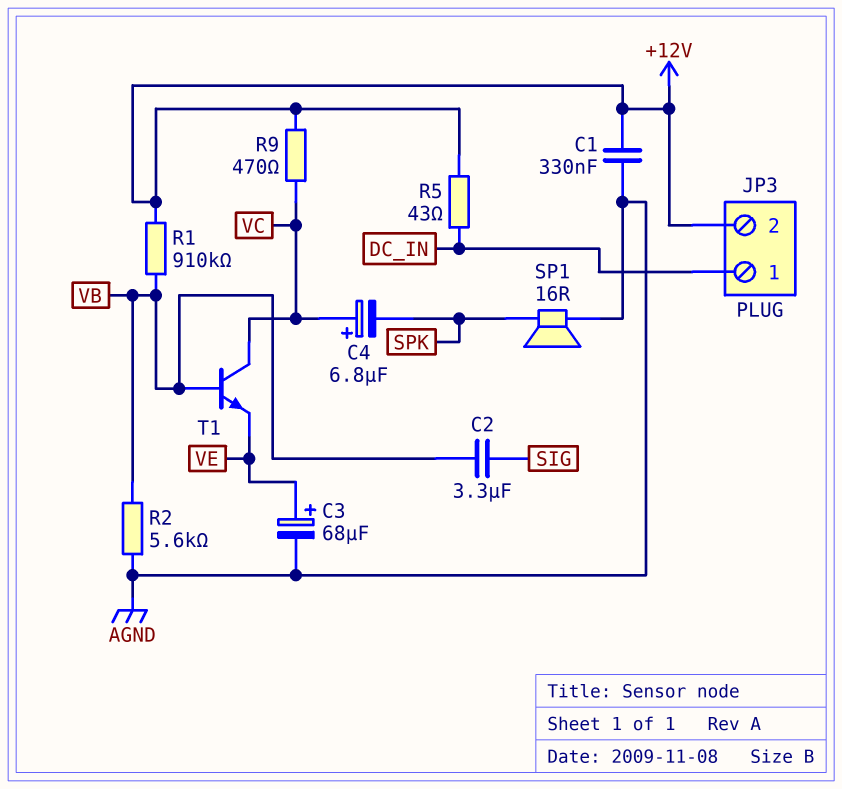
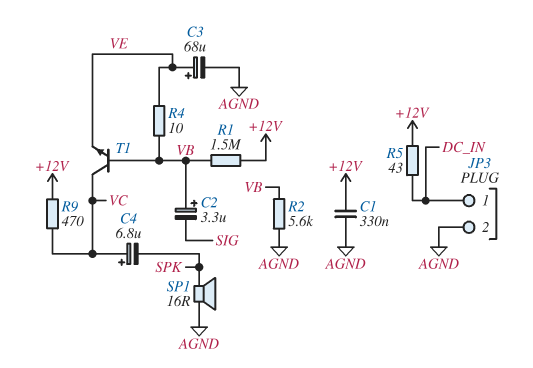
C2: 3.3uF (SIG, VB) -> 3.3uF (plus VB, minus SIG)
JP3 pin 2: +12V -> AGND
R1: 910k (+12V, VB) -> 1.5M (+12V, VB)
R4: none -> 10 (VB, VE)

